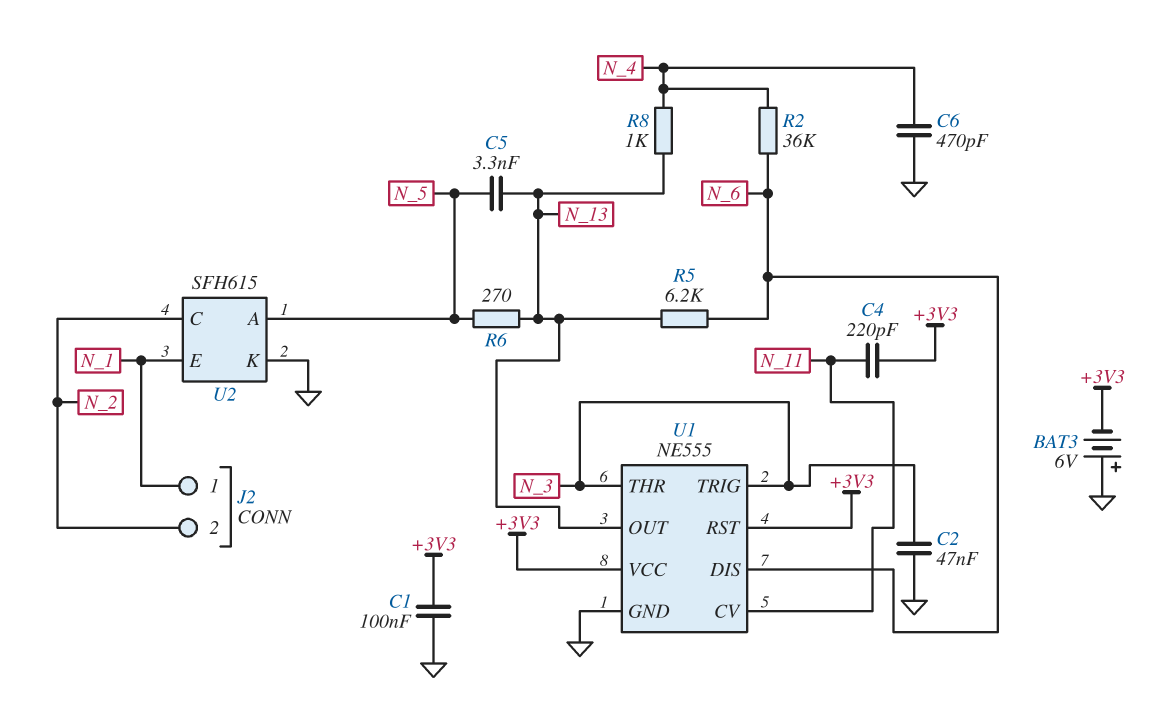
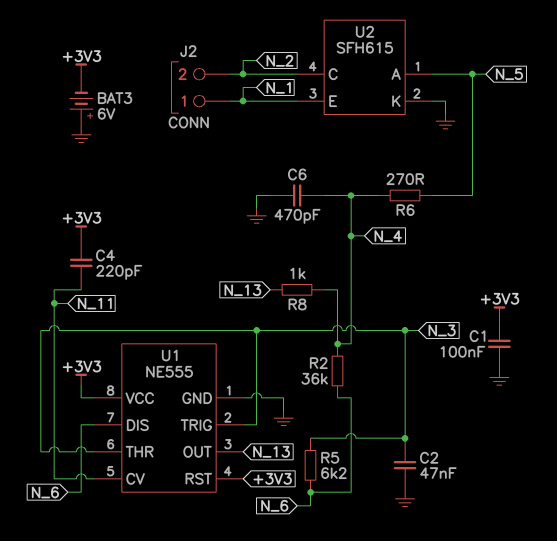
C5: 3.3nF (N_5, N_13) -> none
R5: 6.2k (N_6, N_13) -> 6.2k (N_3, N_6)
R6: 270 (N_5, N_13) -> 270 (N_4, N_5)

